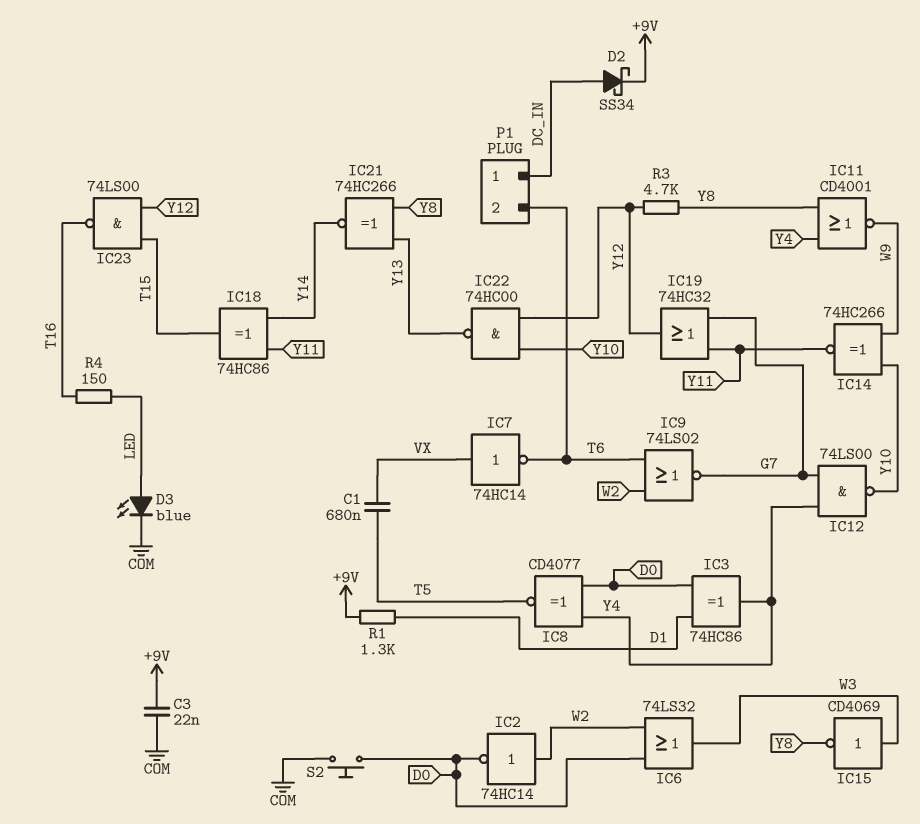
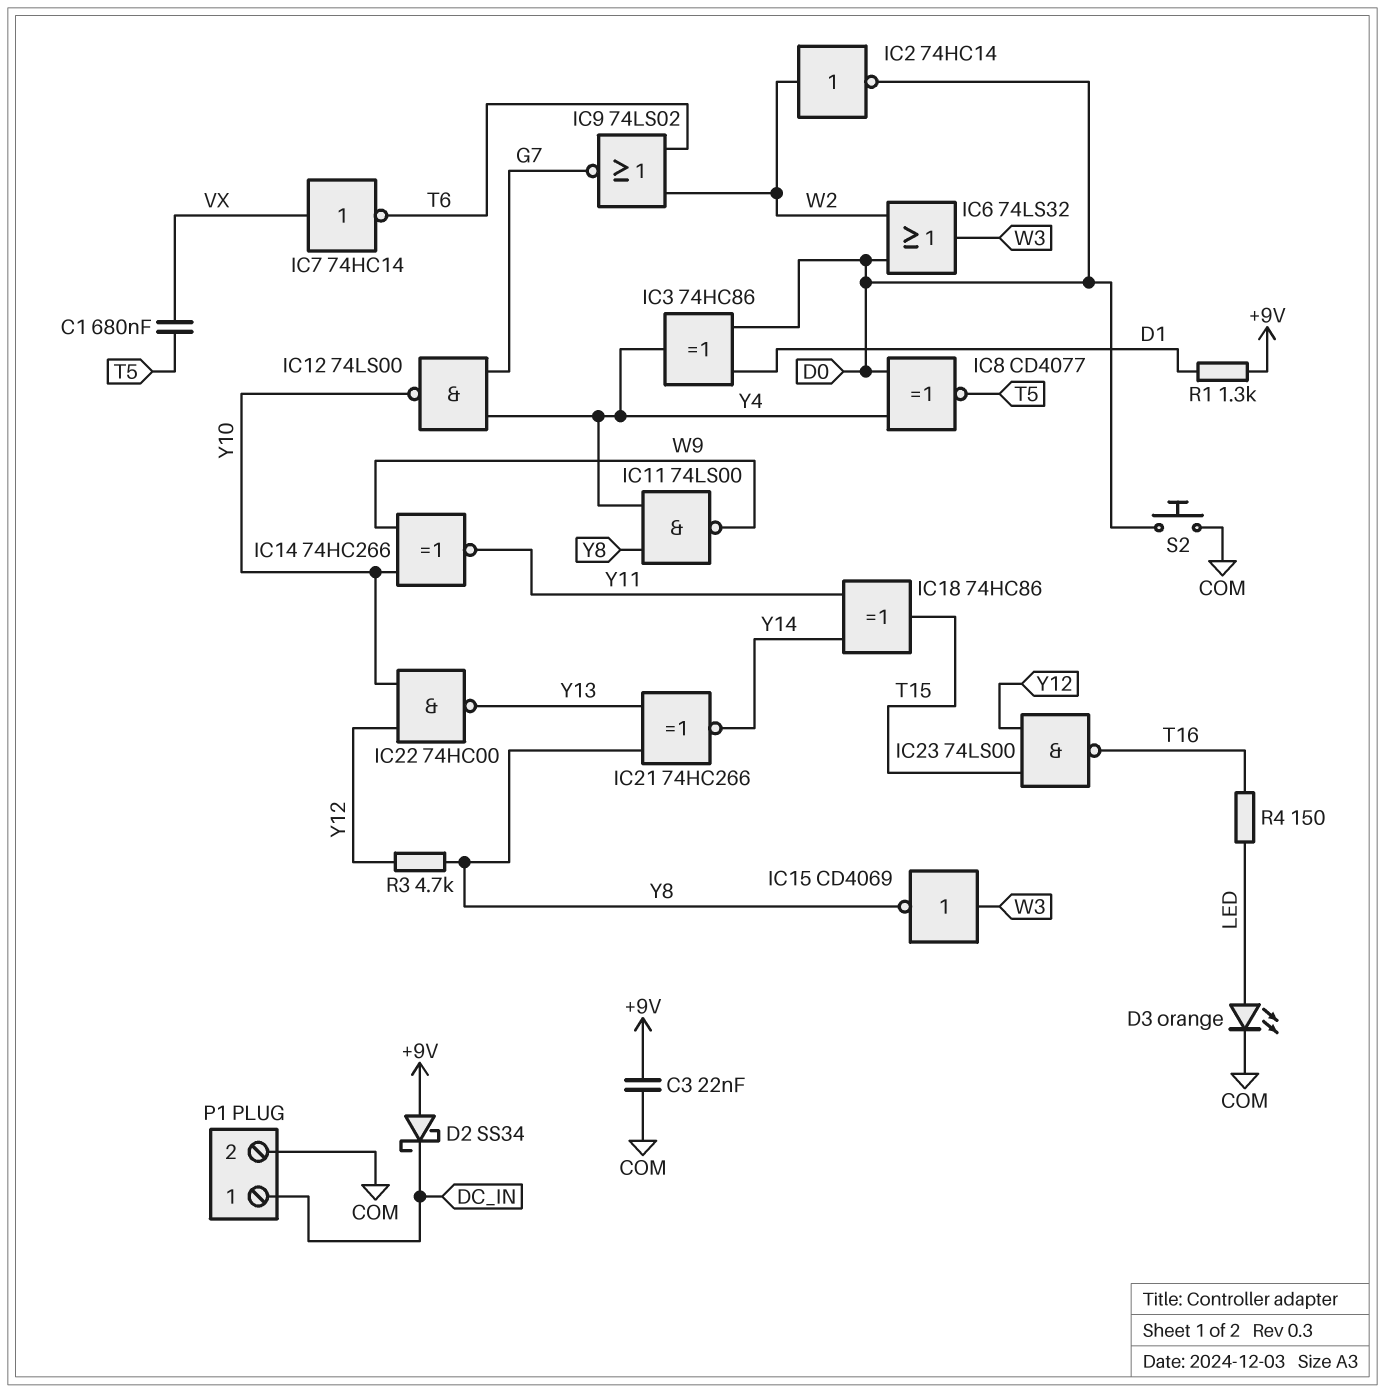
D2: schottky SS34 (A DC_IN, K +9V) -> schottky SS34 (A +9V, K DC_IN)
D3: LED blue (A LED, K COM) -> LED orange (A LED, K COM)
IC11: NOR CD4001 (in Y4, in Y8, out W9) -> NAND 74LS00 (in Y4, in Y8, out W9)
IC19: OR 74HC32 (in G7, in Y11, out Y12) -> none
P1 pin 2: T6 -> COM

